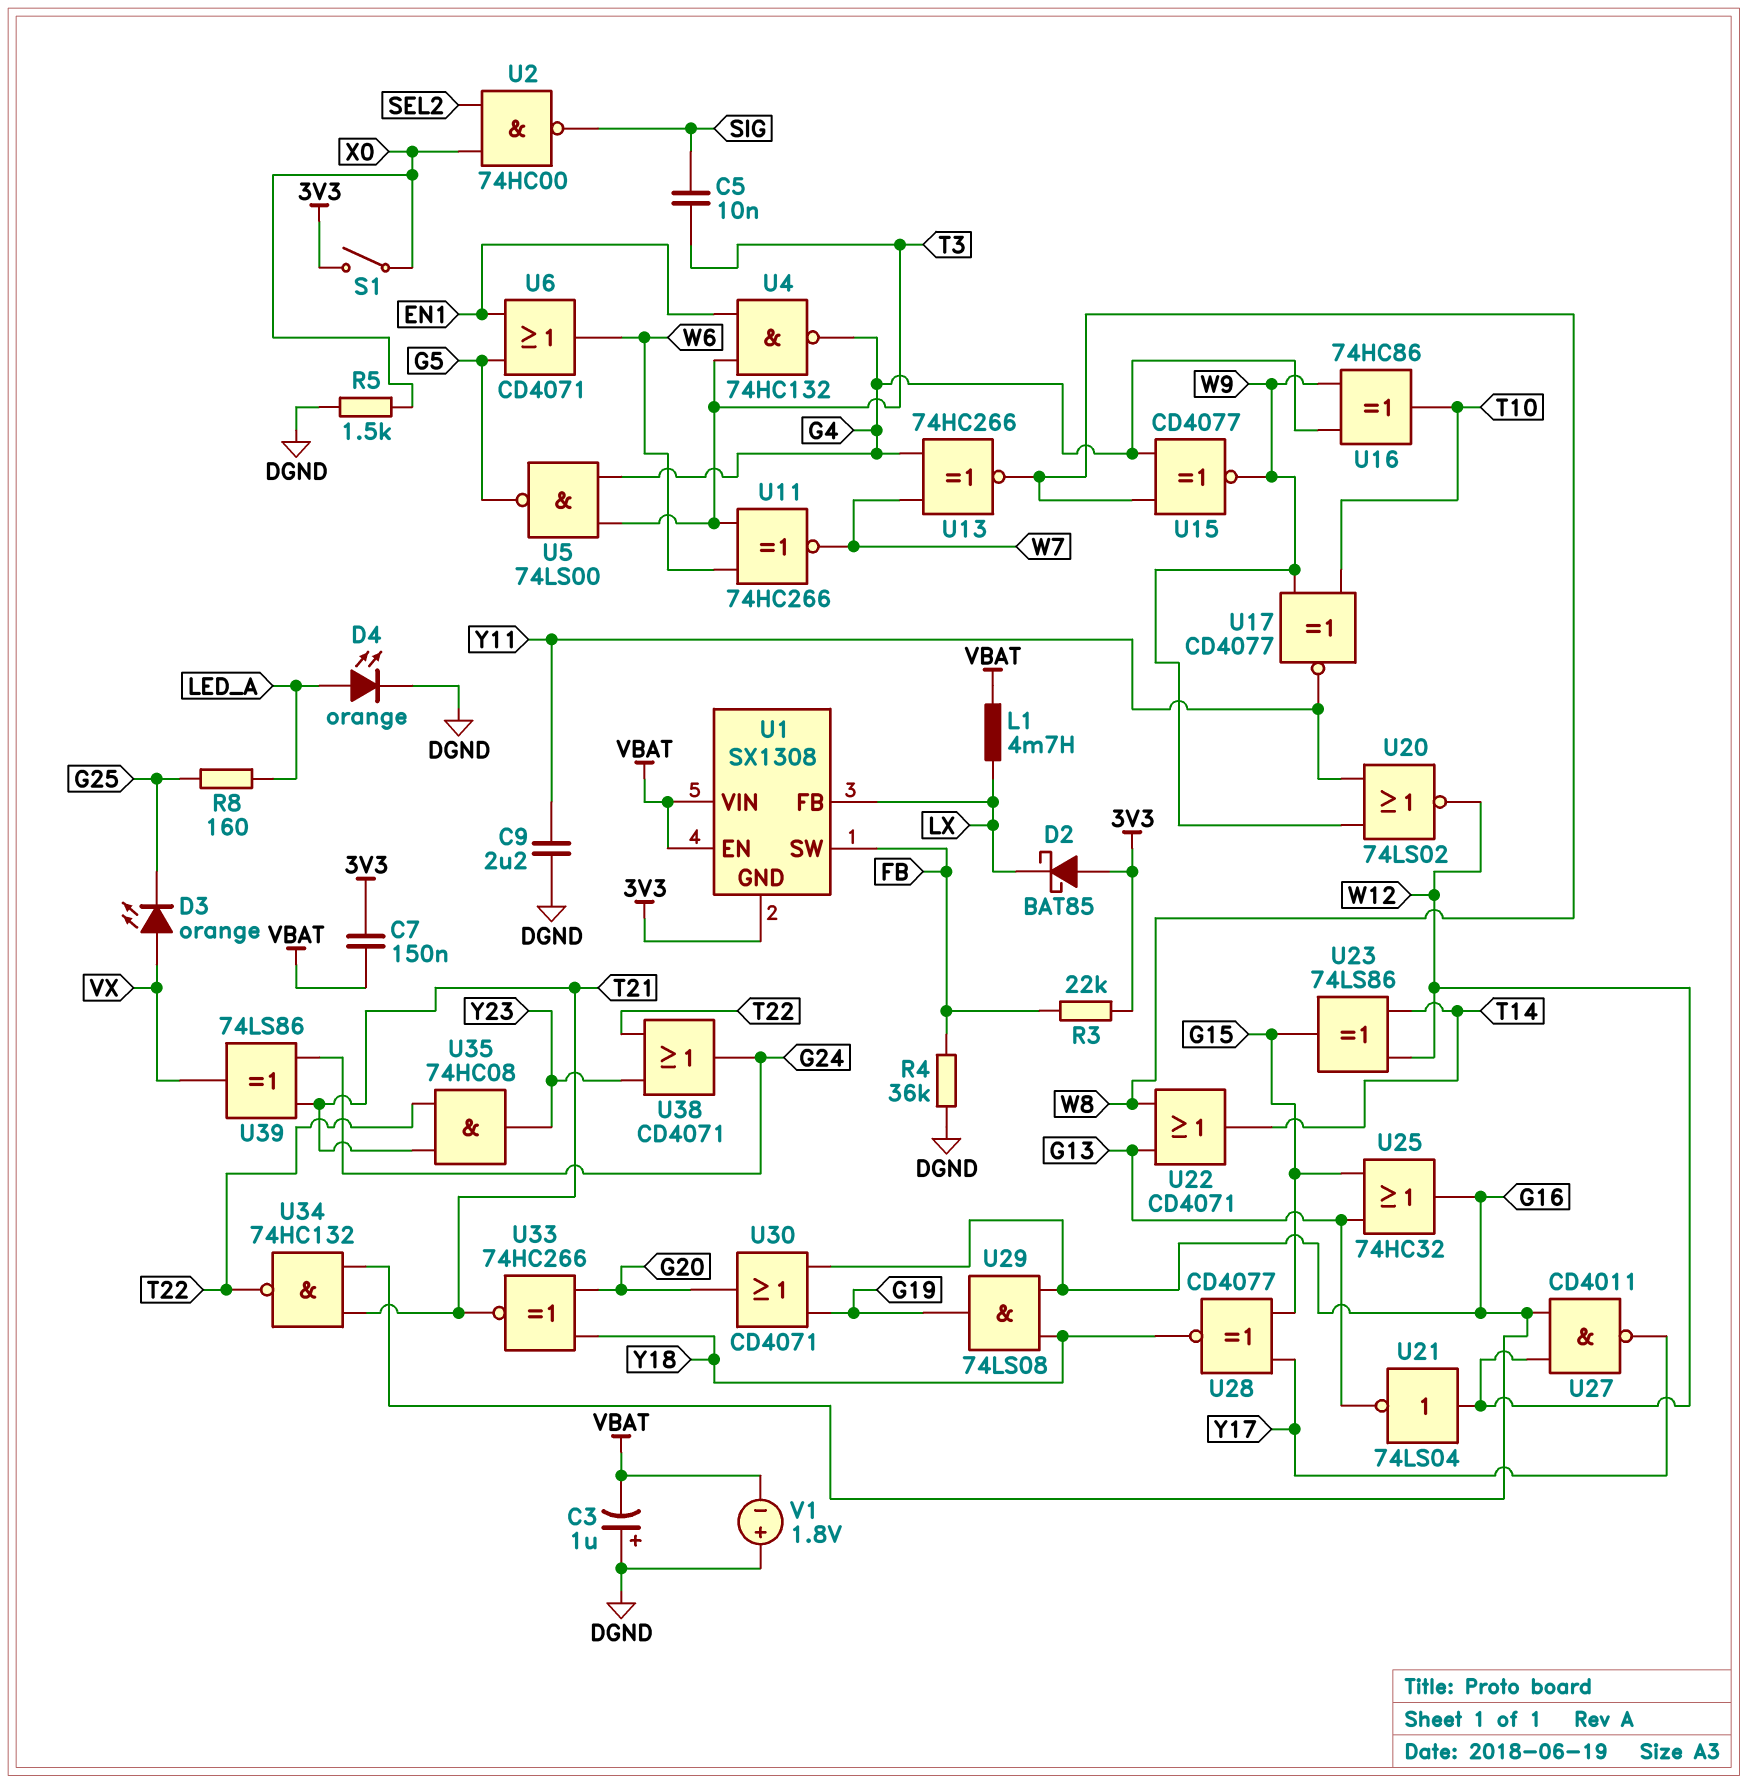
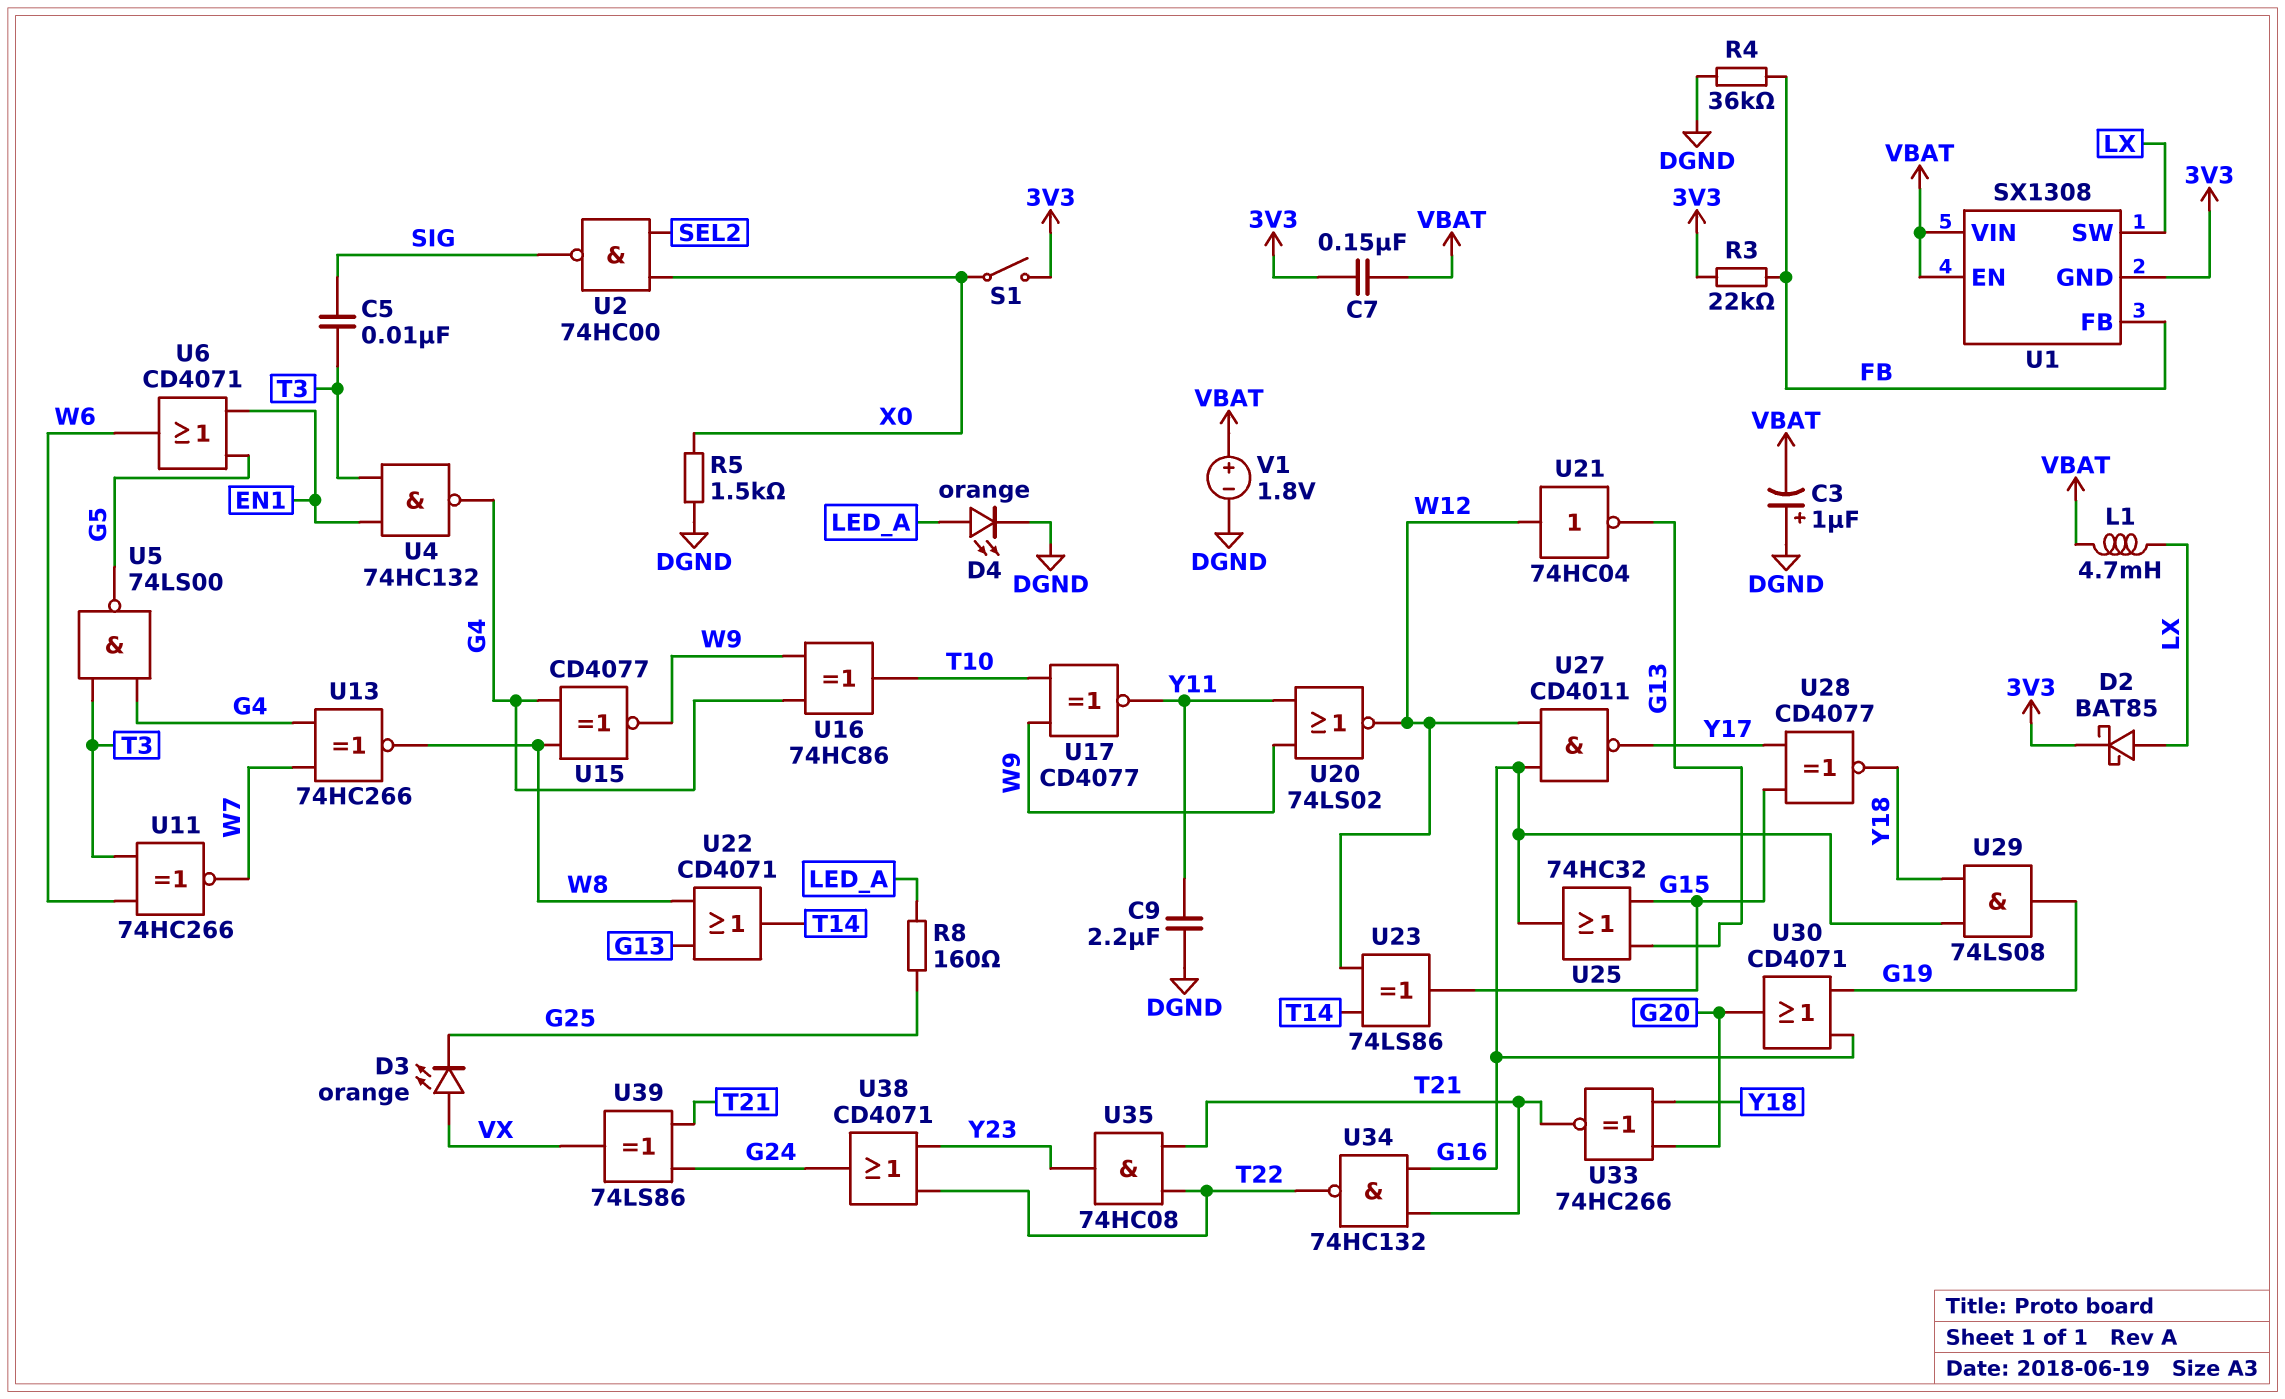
D2: schottky BAT85 (A 3V3, K LX) -> schottky BAT85 (A LX, K 3V3)
U1 pin FB: LX -> FB
U1 pin SW: FB -> LX
U21: NOT 74LS04 (in W12, out G13) -> NOT 74HC04 (in W12, out G13)
V1: 1.8V (plus DGND, minus VBAT) -> 1.8V (plus VBAT, minus DGND)

